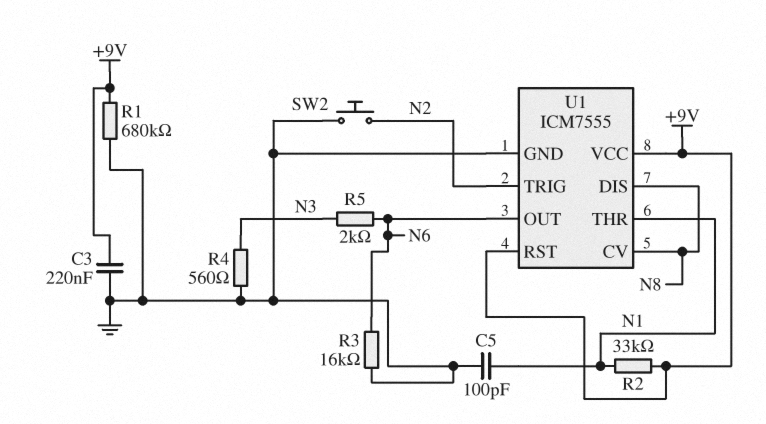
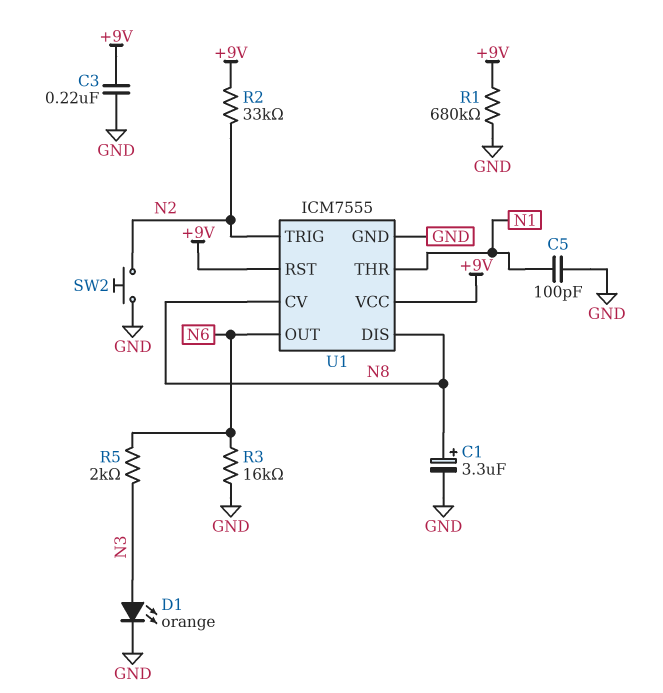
C1: none -> 3.3uF (plus N8, minus GND)
D1: none -> LED orange (A N3, K GND)
R2: 33k (+9V, N1) -> 33k (+9V, N2)
R4: 560 (GND, N3) -> none

